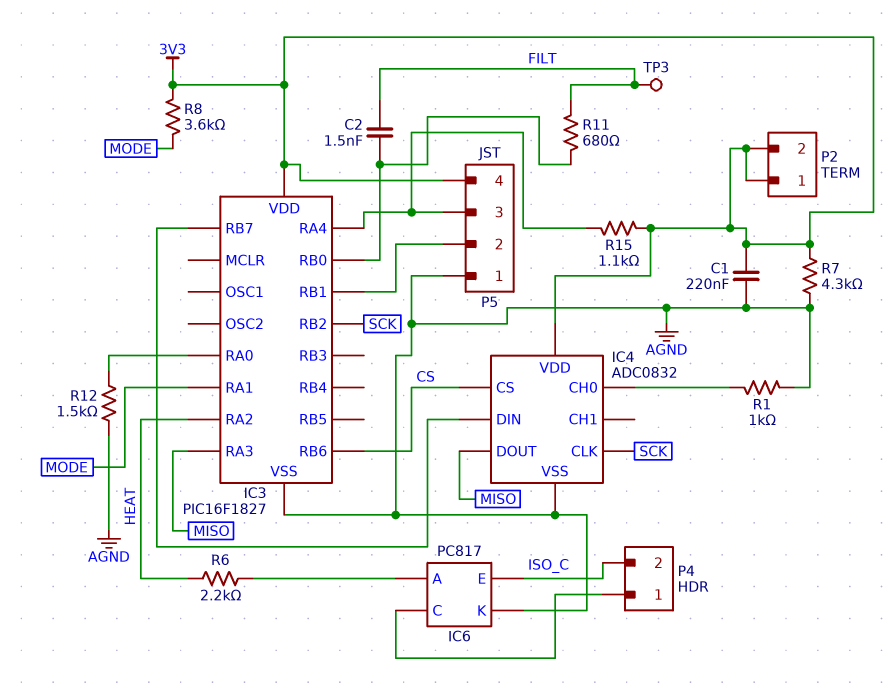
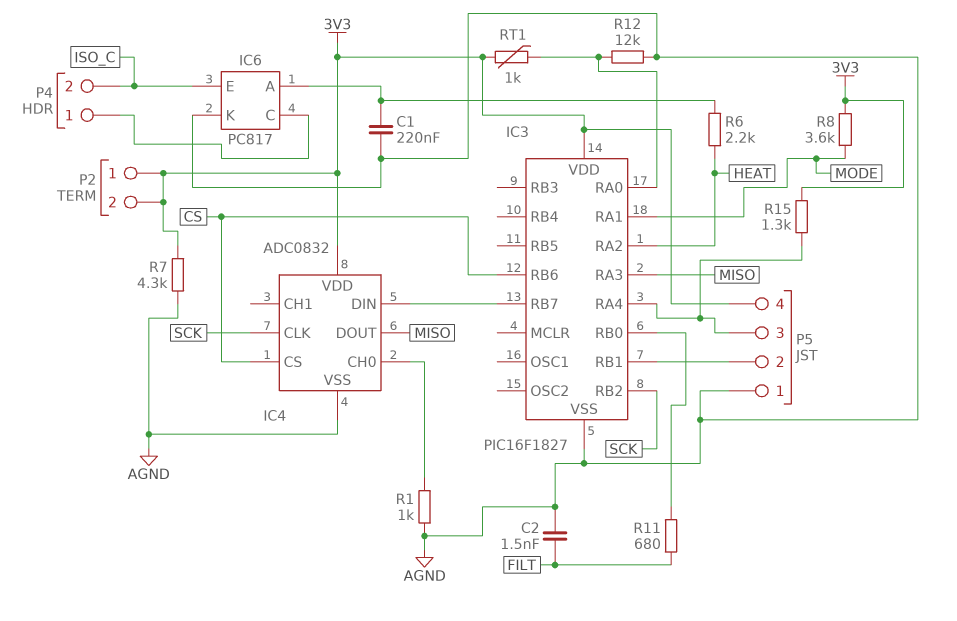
C1: 220nF (3V3, AGND) -> 220nF (AGND, IC6/A)
C2: 1.5nF (FILT, IC3/RB0) -> 1.5nF (AGND, FILT)
R12: 1.5k (AGND, IC3/RA0) -> 12k (AGND, IC3/RA0)
R15: 1.1k (3V3, IC3/RA4) -> 1.3k (3V3, IC3/RA4)
RT1: none -> 1k (3V3, IC3/RA0)
TP3: test point (FILT) -> none

